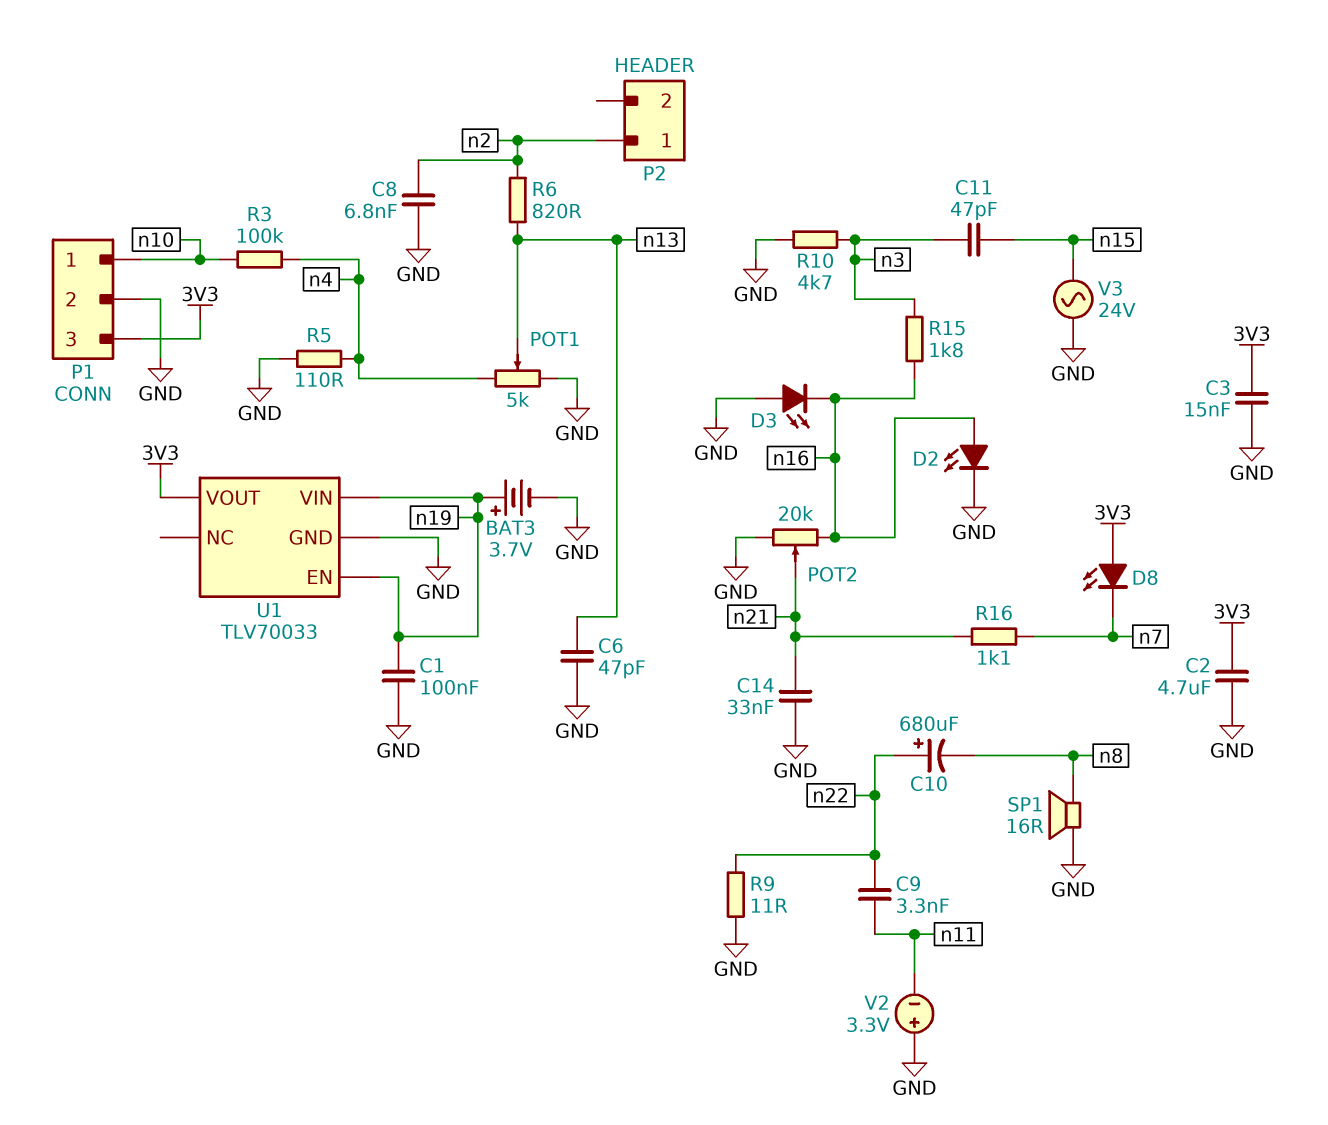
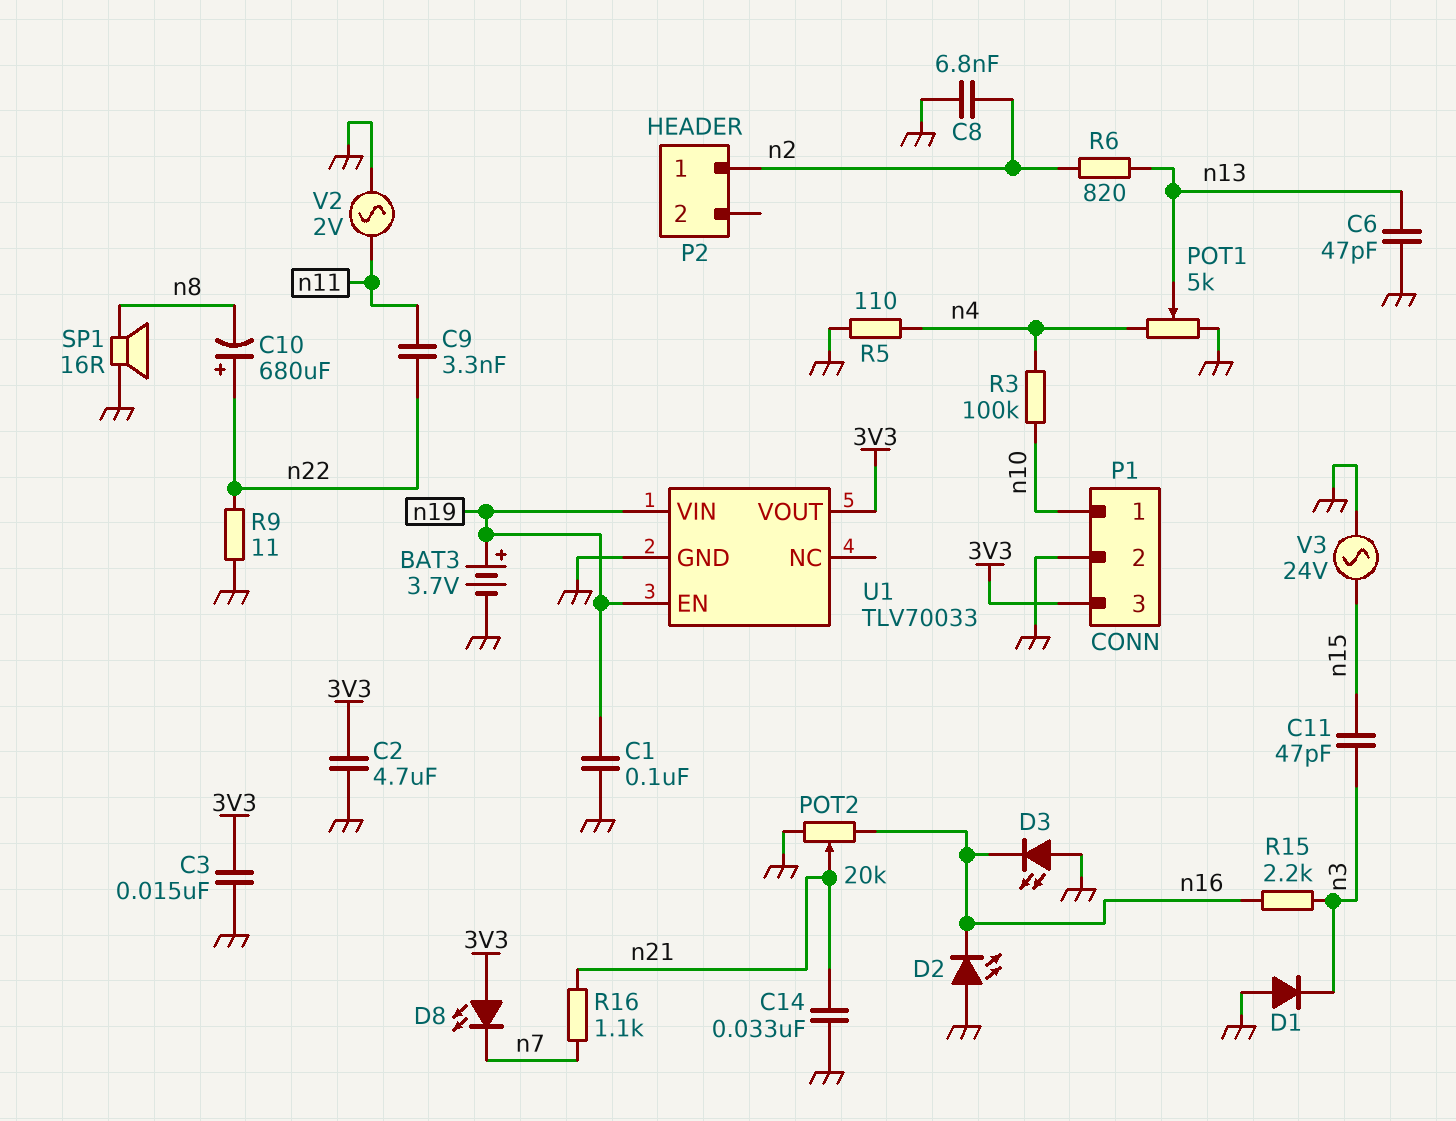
D1: none -> diode (A GND, K n3)
D2: LED (A n16, K GND) -> LED (A GND, K n16)
R10: 4.7k (GND, n3) -> none
R15: 1.8k (n3, n16) -> 2.2k (n3, n16)
V2: 3.3V (plus GND, minus n11) -> AC 2V (GND, n11)

